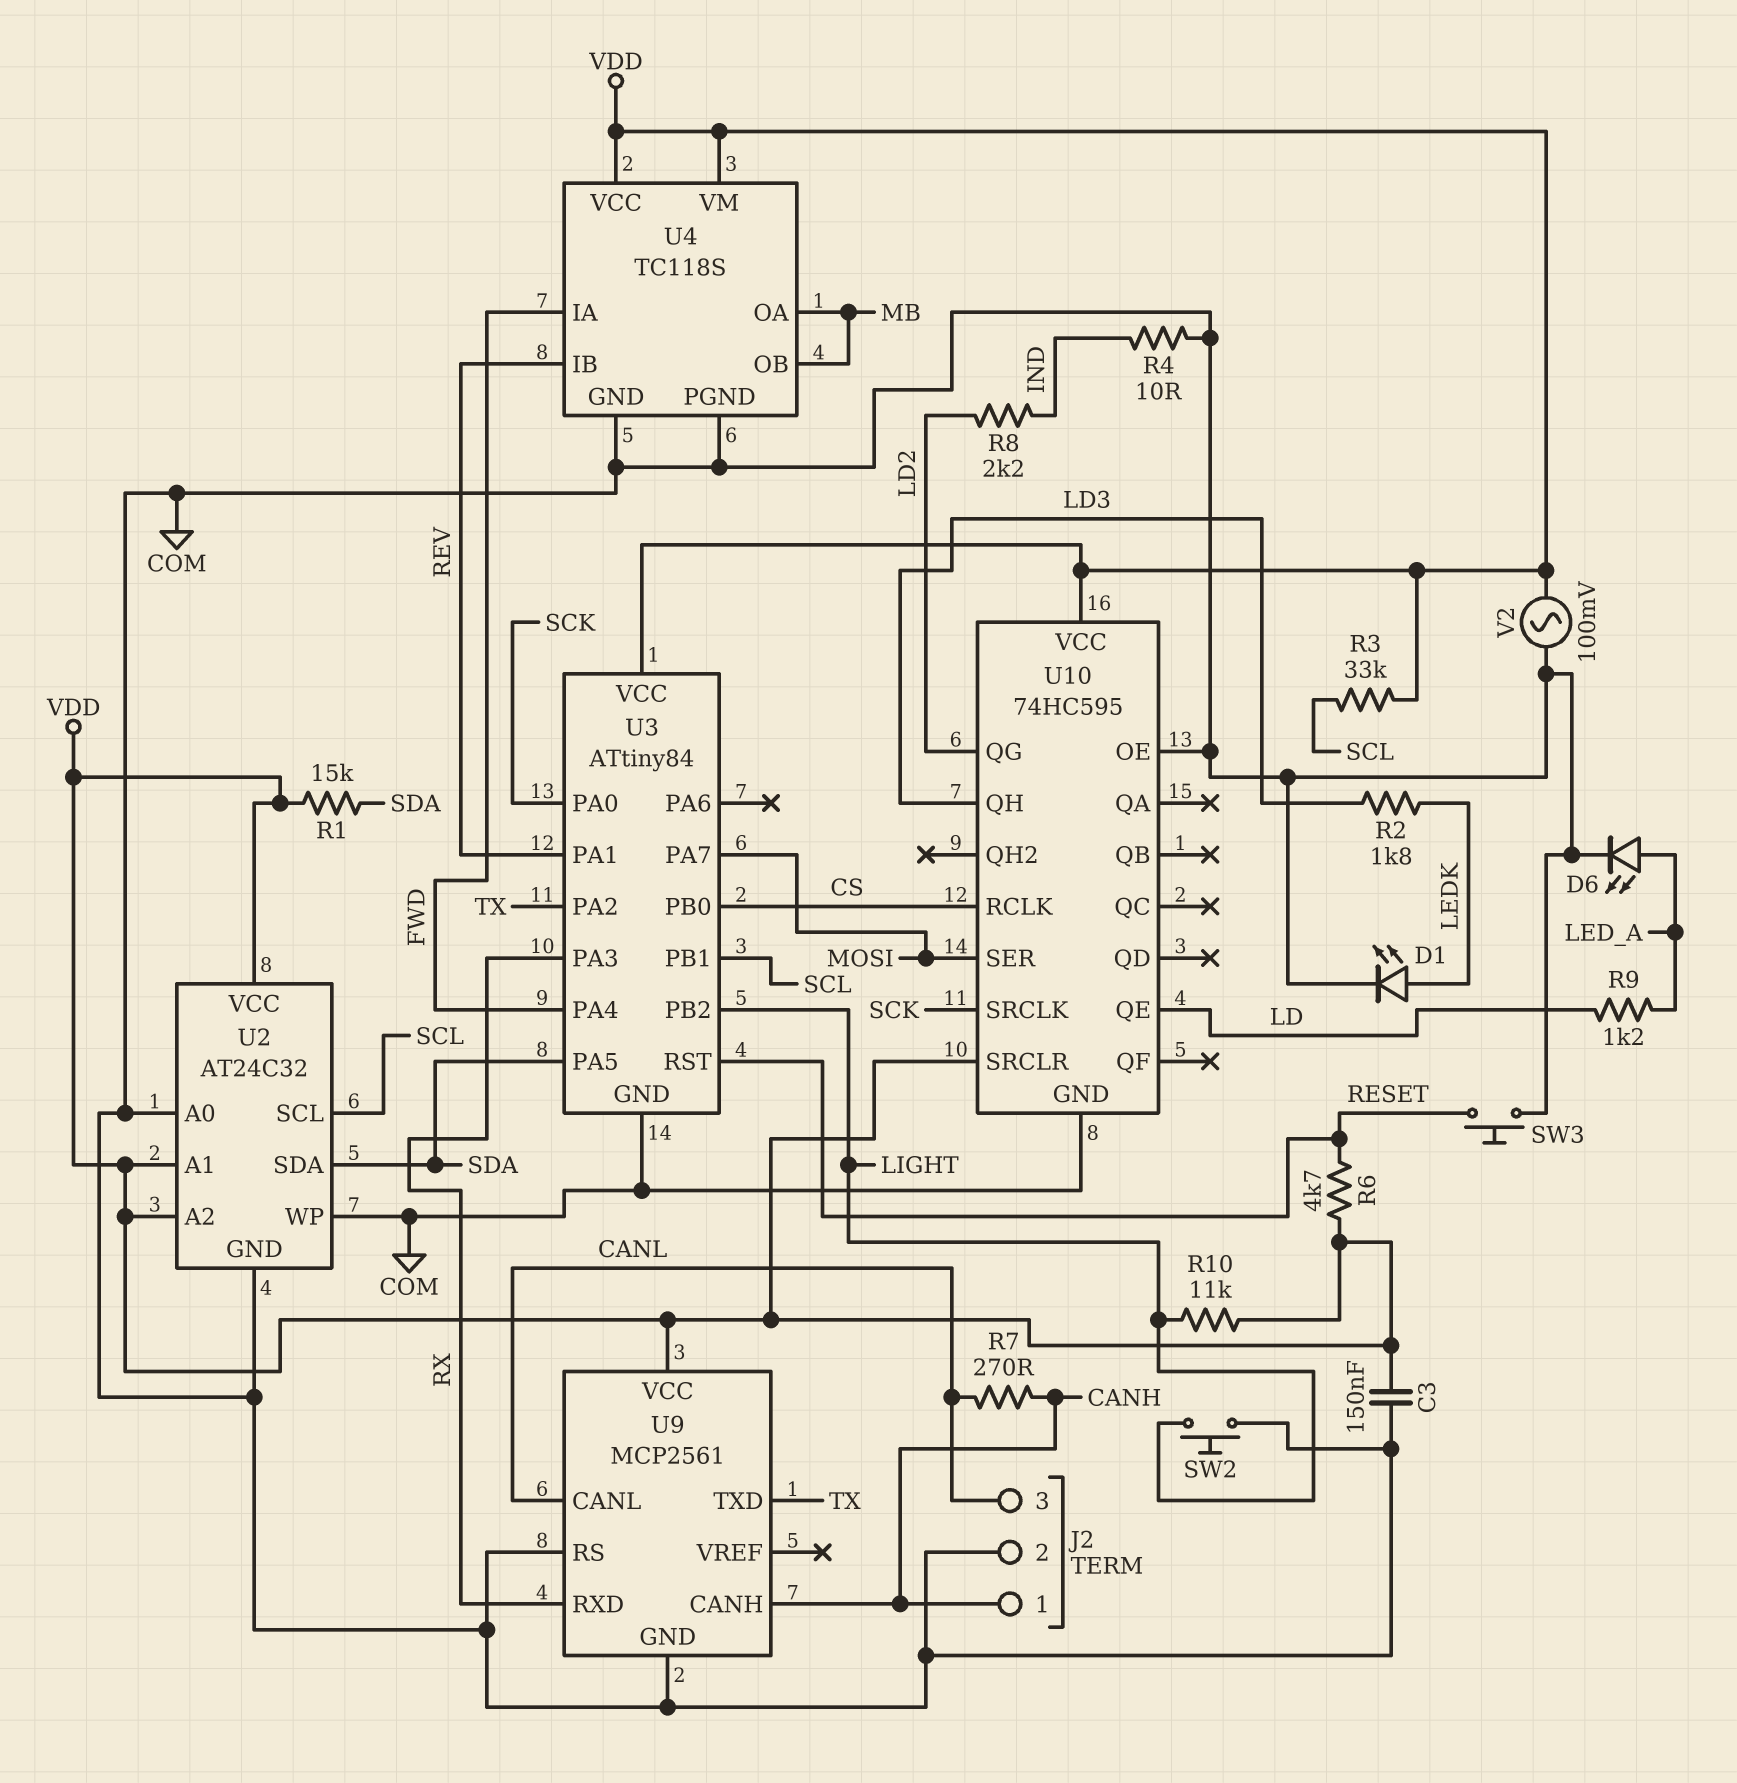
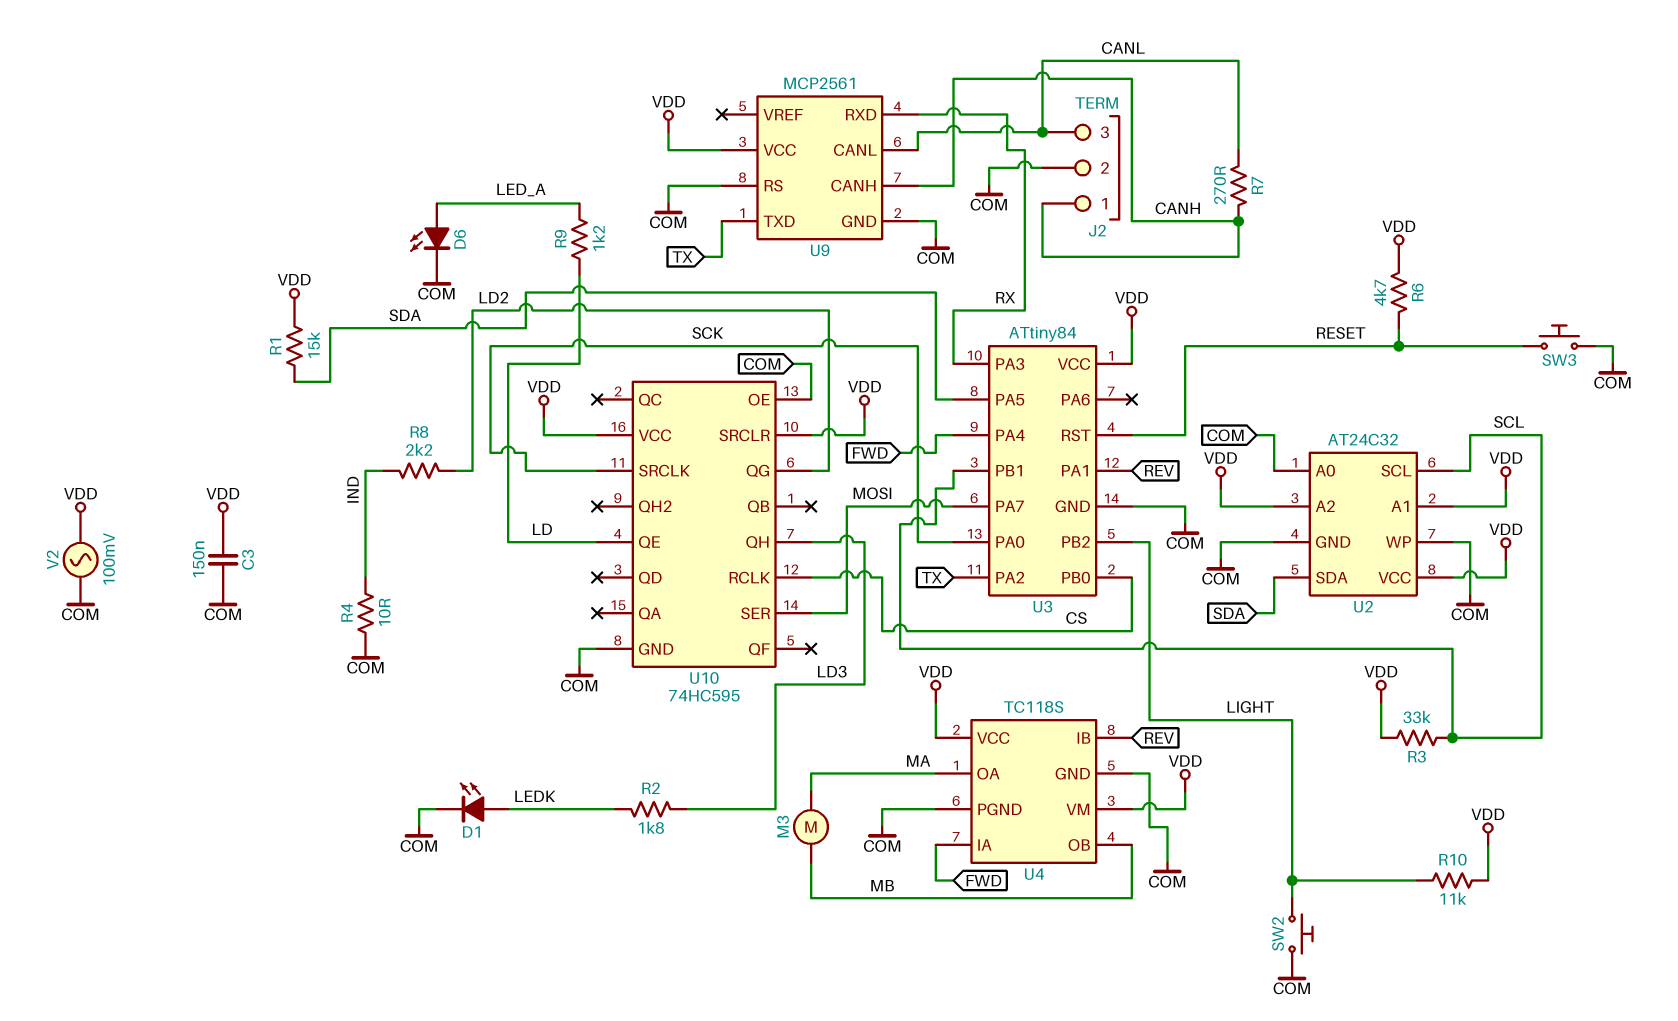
M3: none -> motor (MA, MB)
U4 pin OA: MB -> MA

